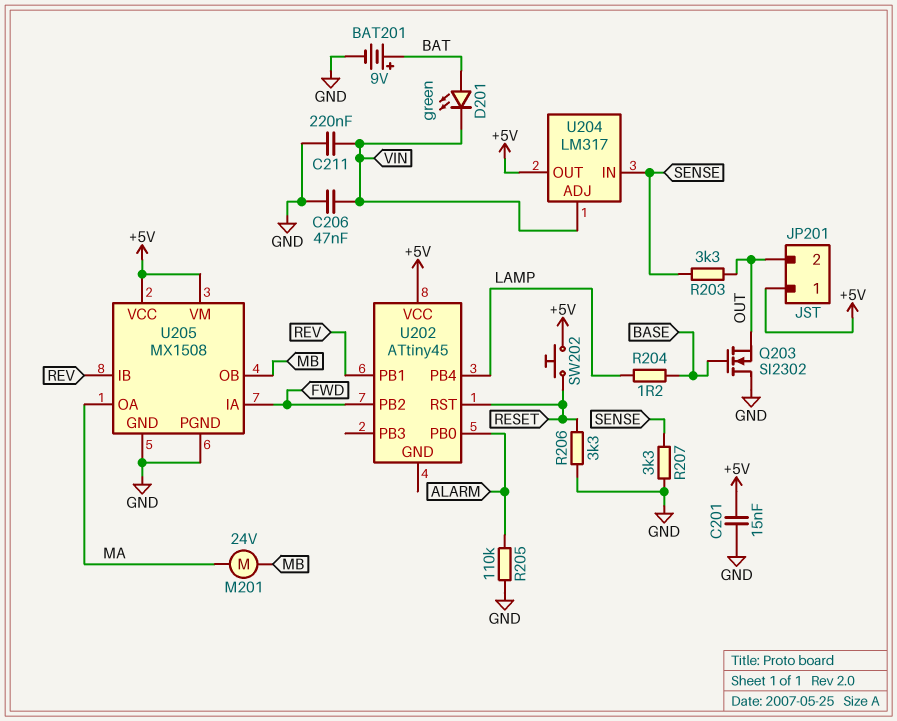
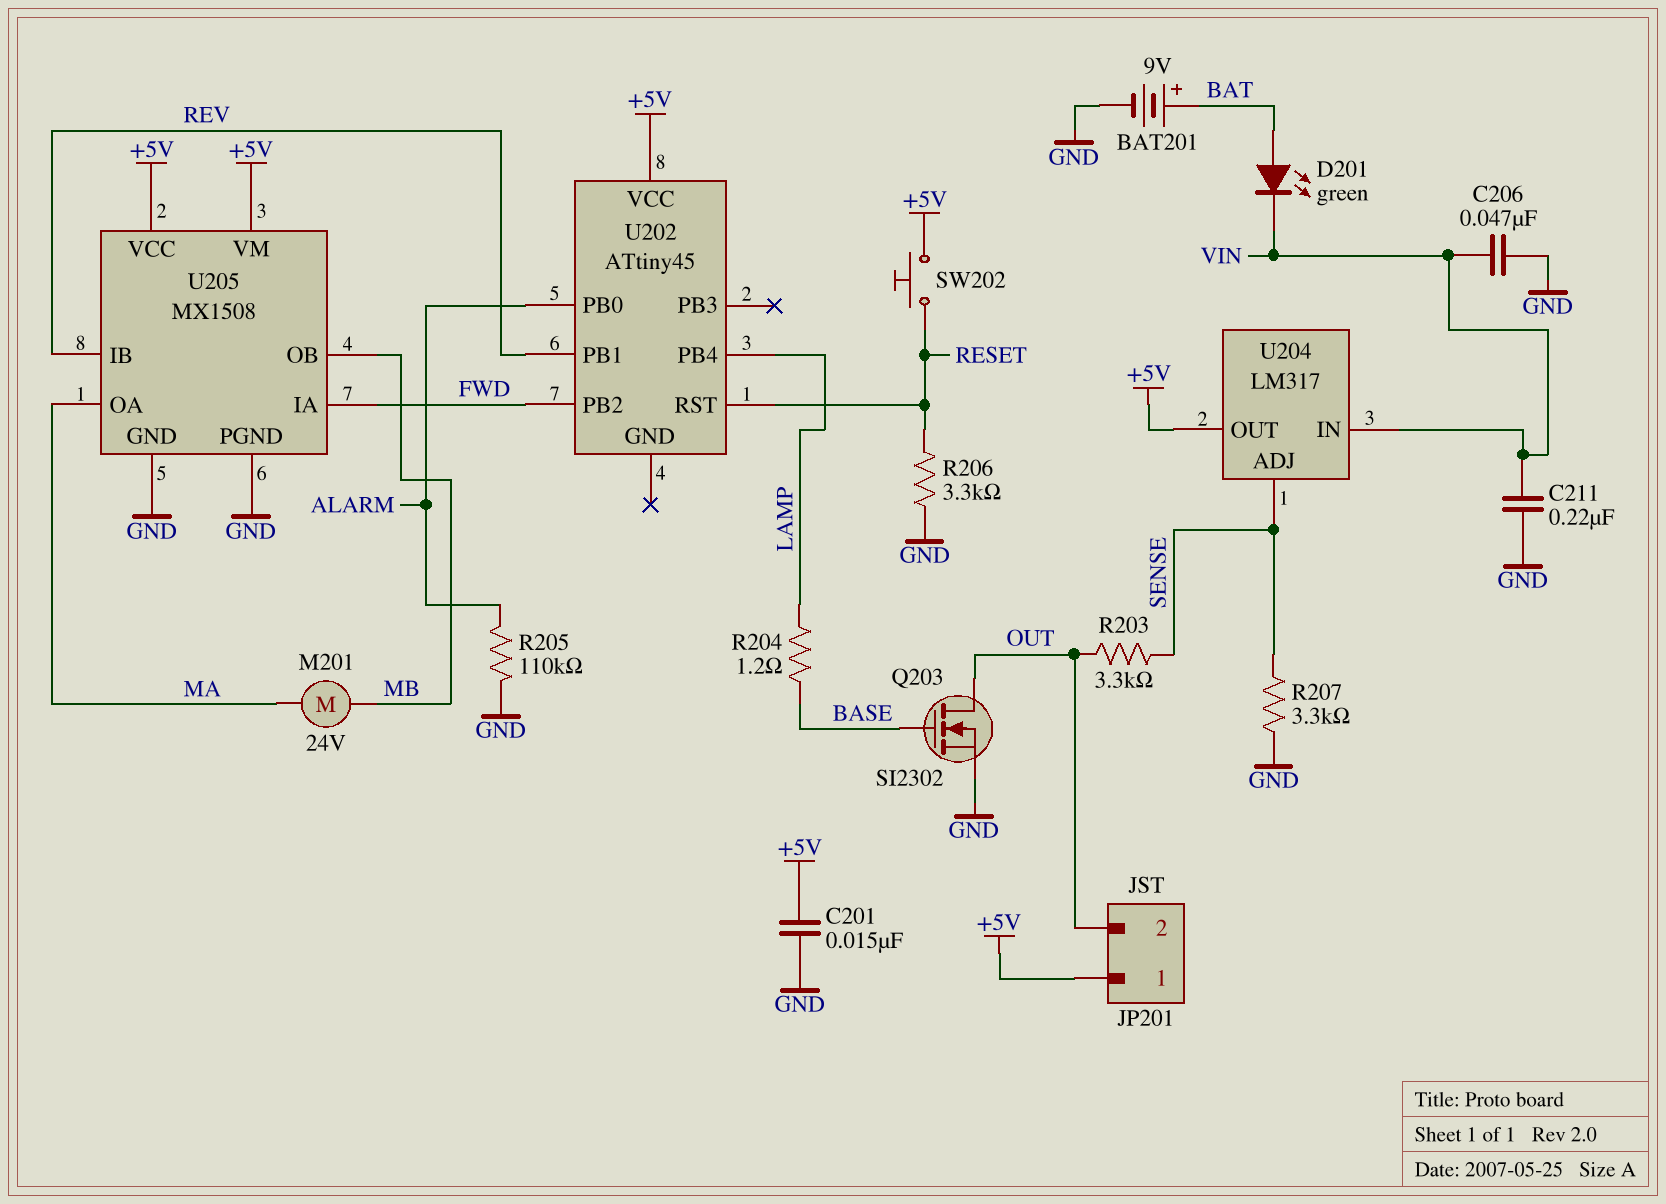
Q203: NMOS SI2302 (G BASE, D GND, S OUT) -> NMOS SI2302 (G BASE, D OUT, S GND)
U204 pin ADJ: VIN -> SENSE
U204 pin IN: SENSE -> VIN

